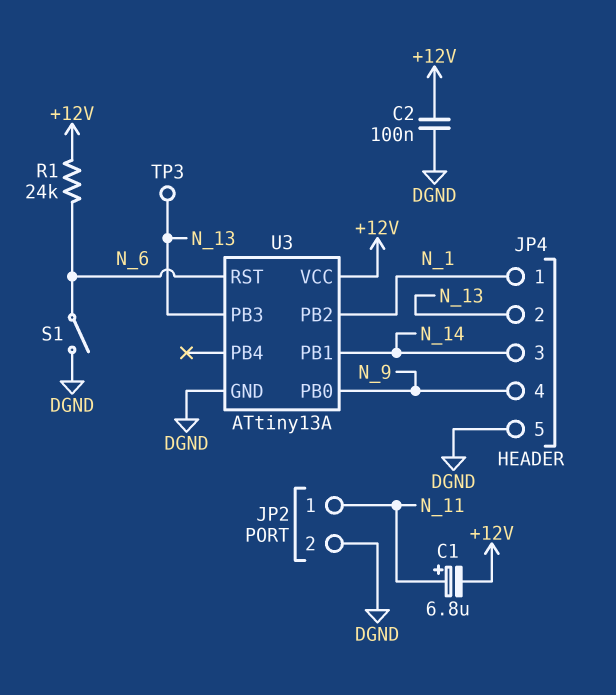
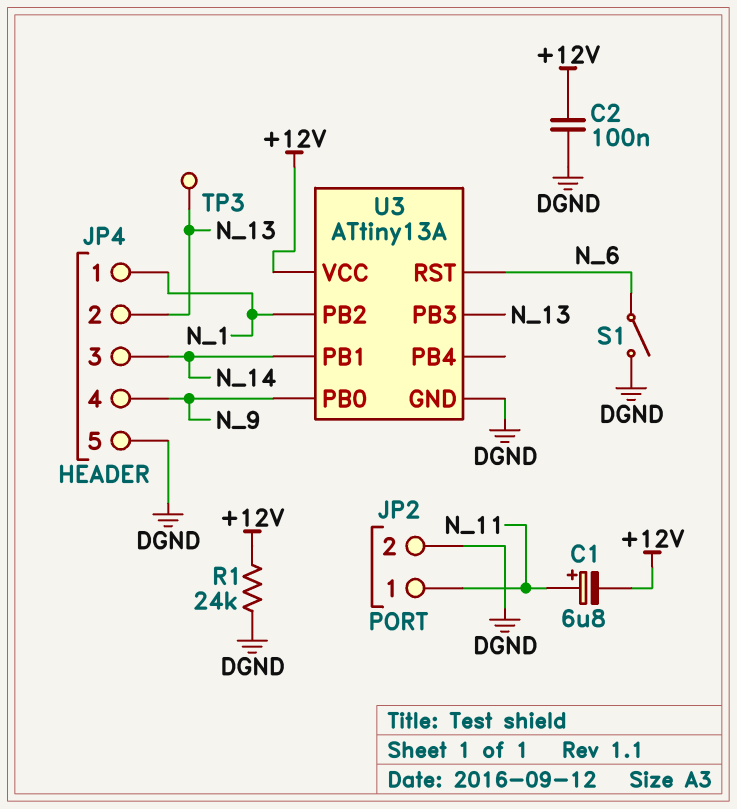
R1: 24k (+12V, N_6) -> 24k (+12V, DGND)

